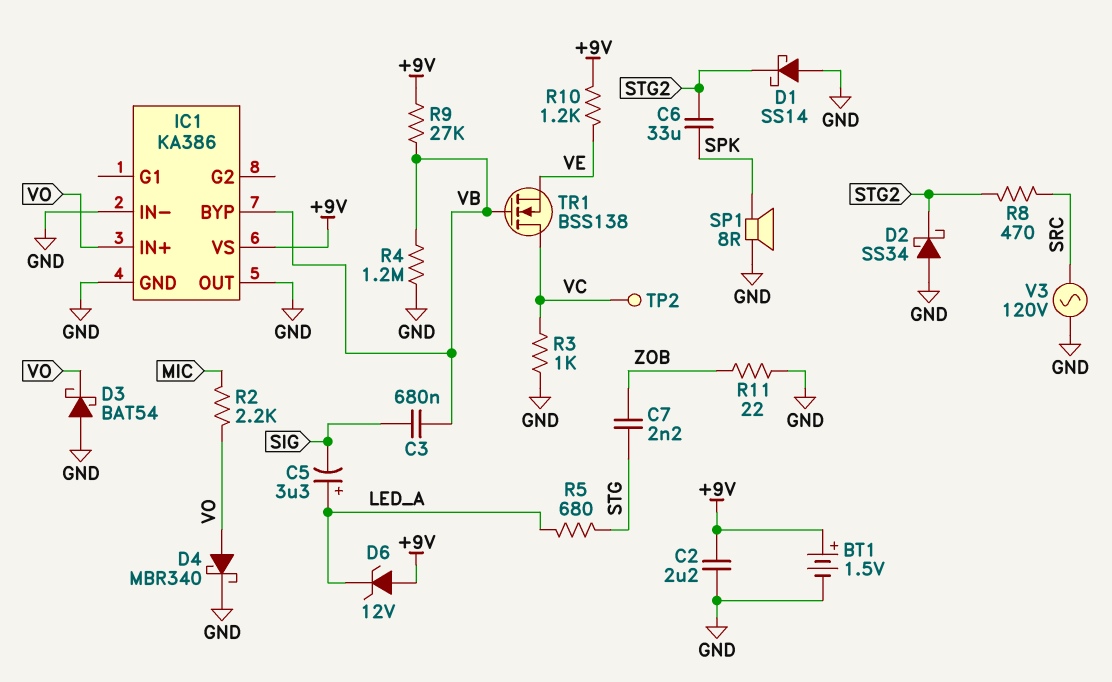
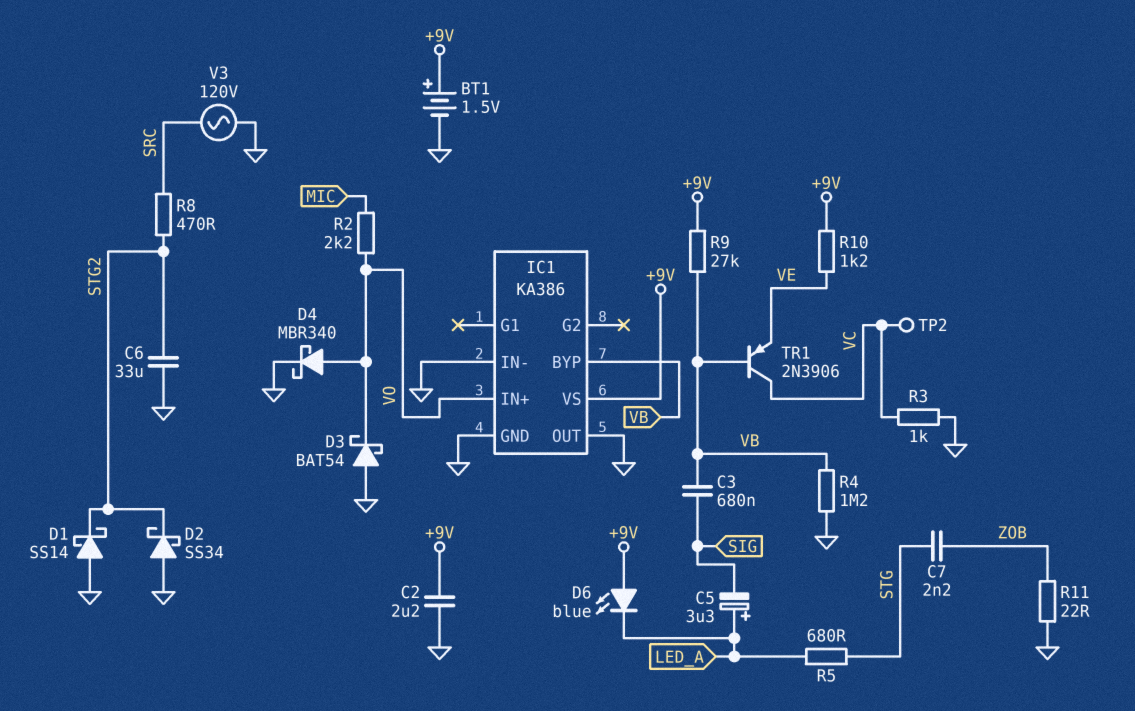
C6: 33uF (SPK, STG2) -> 33uF (GND, STG2)
D6: zener 12V (A +9V, K LED_A) -> LED blue (A +9V, K LED_A)
SP1: speaker 8R (GND, SPK) -> none
TR1: NMOS BSS138 (G VB, D VC, S VE) -> PNP 2N3906 (B VB, C VC, E VE)

